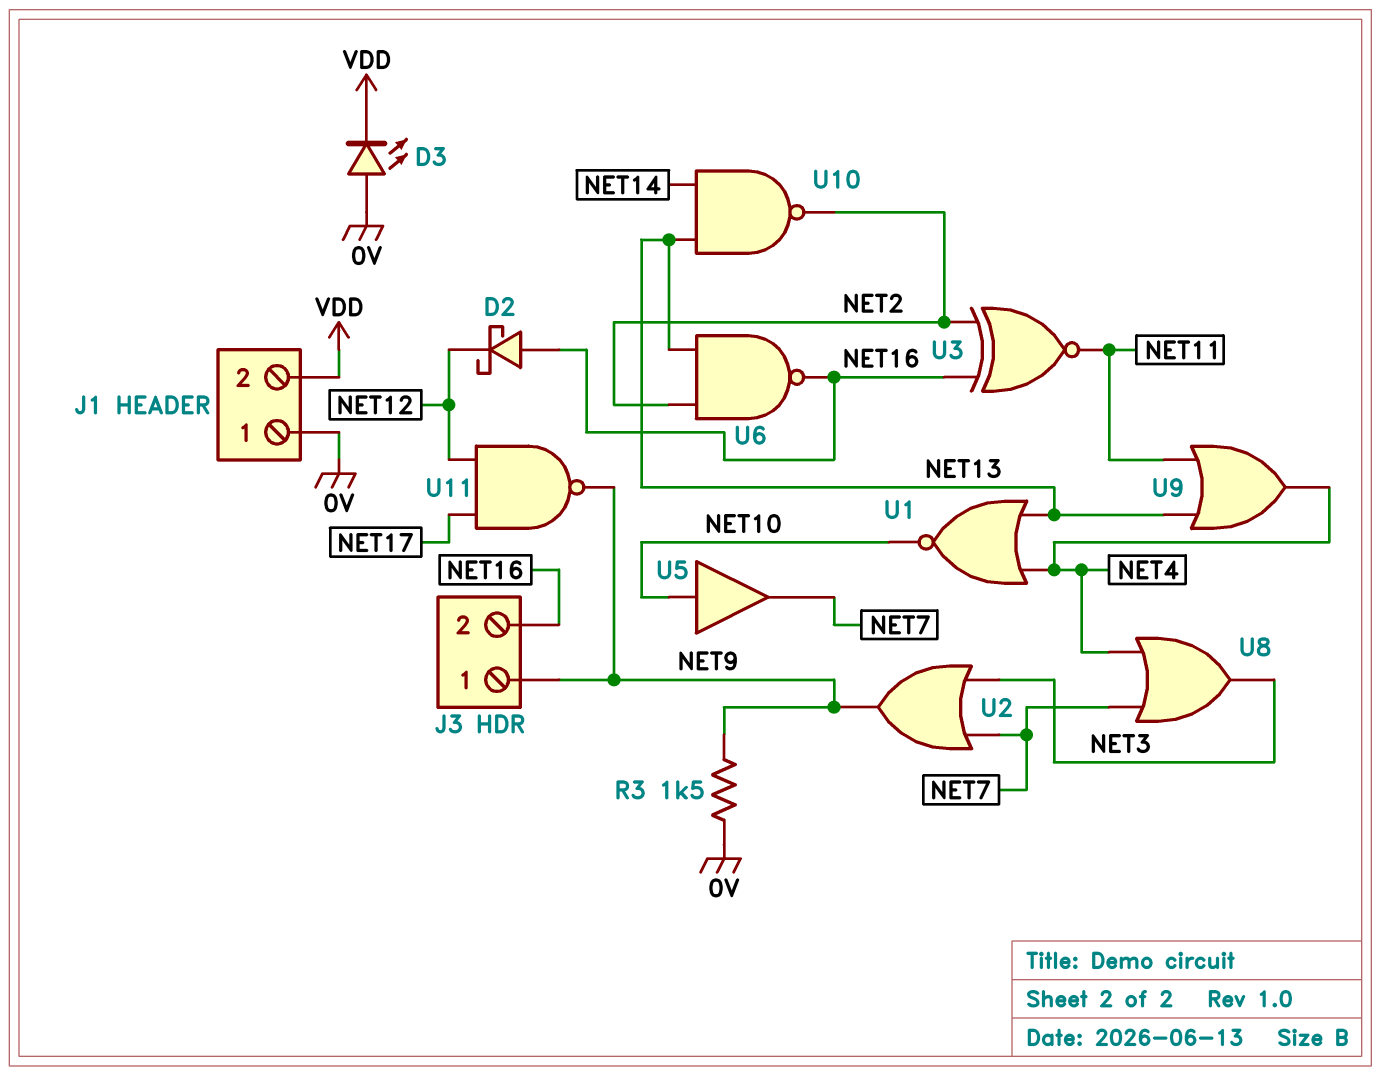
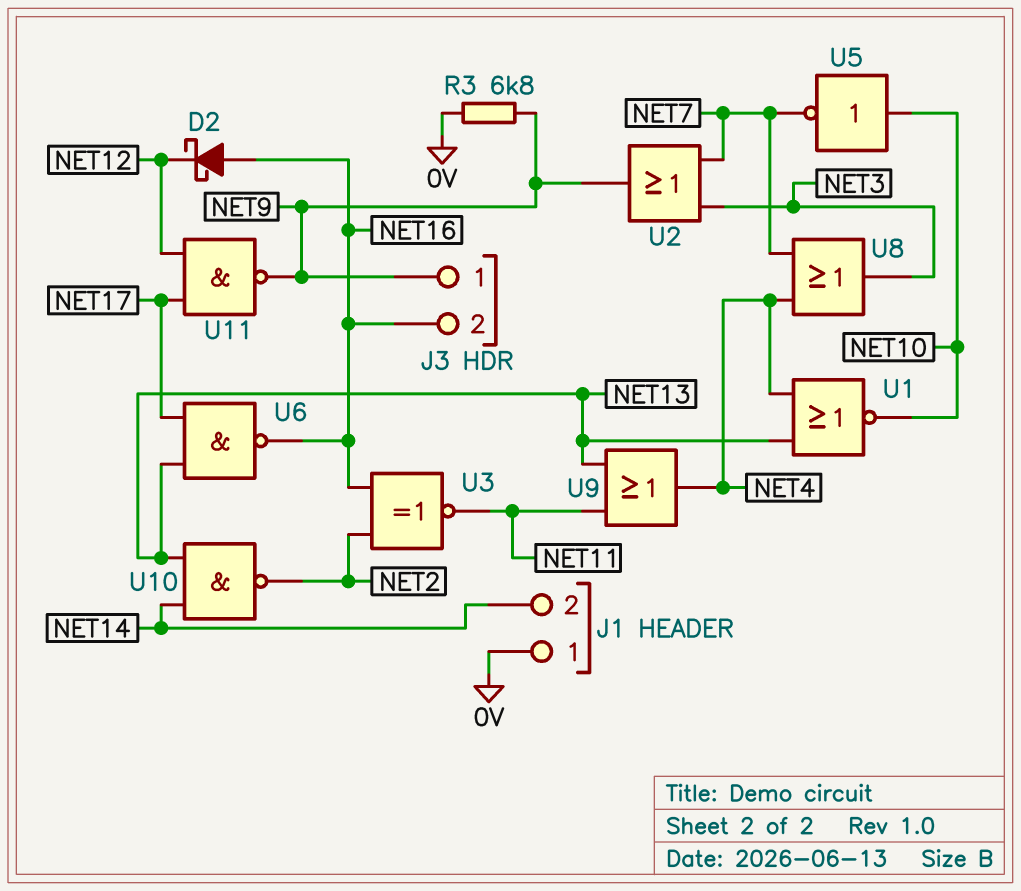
D3: LED (A 0V, K VDD) -> none
J1 pin 2: VDD -> NET14
R3: 1.5k (0V, NET9) -> 6.8k (0V, NET9)
U5: buffer (in NET10, out NET7) -> NOT (in NET10, out NET7)
U6: NAND (in NET2, in NET13, out NET16) -> NAND (in NET13, in NET17, out NET16)

